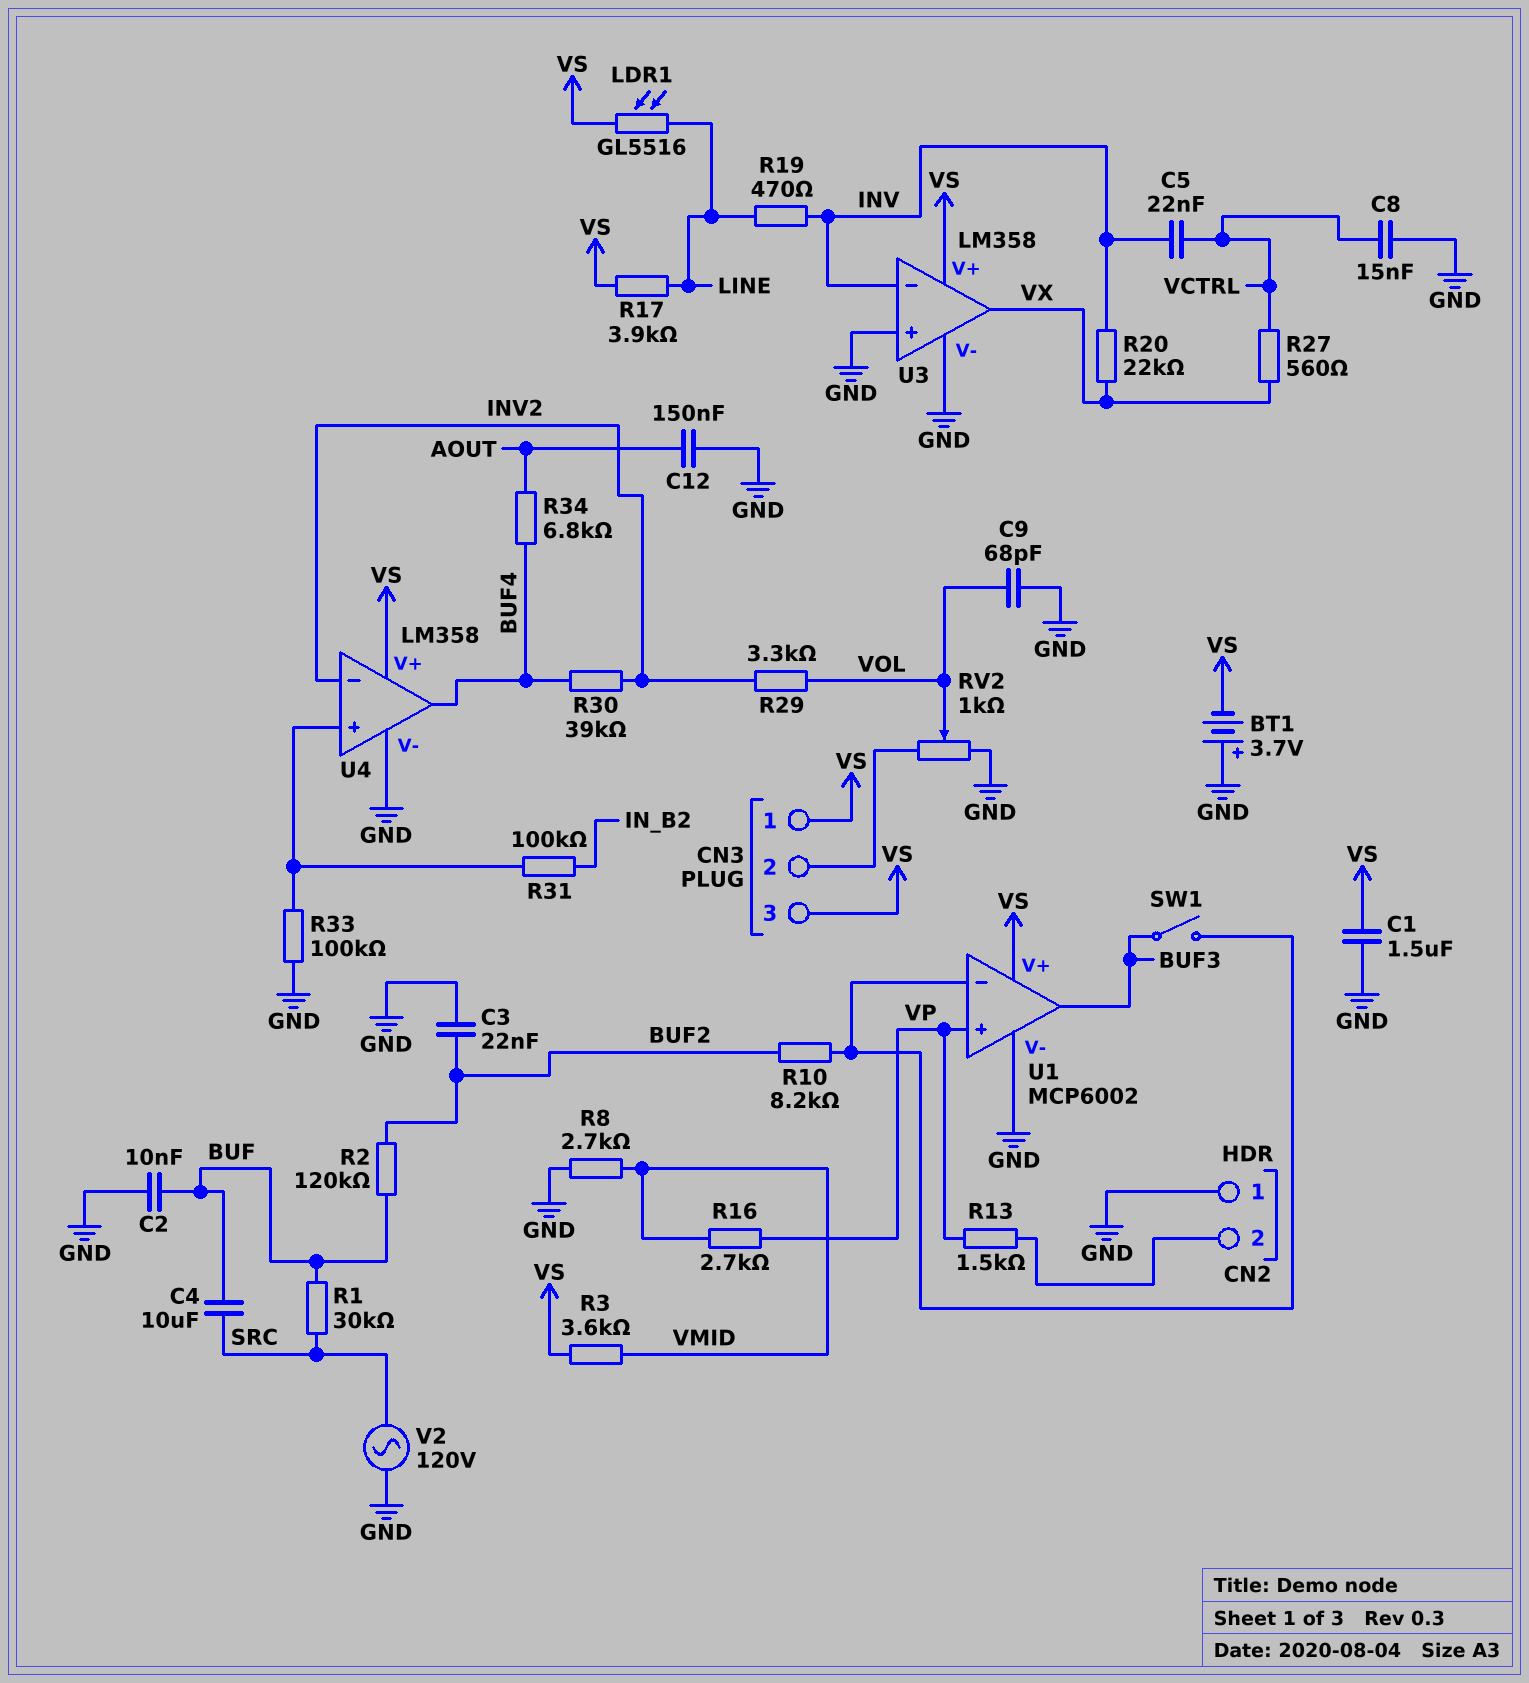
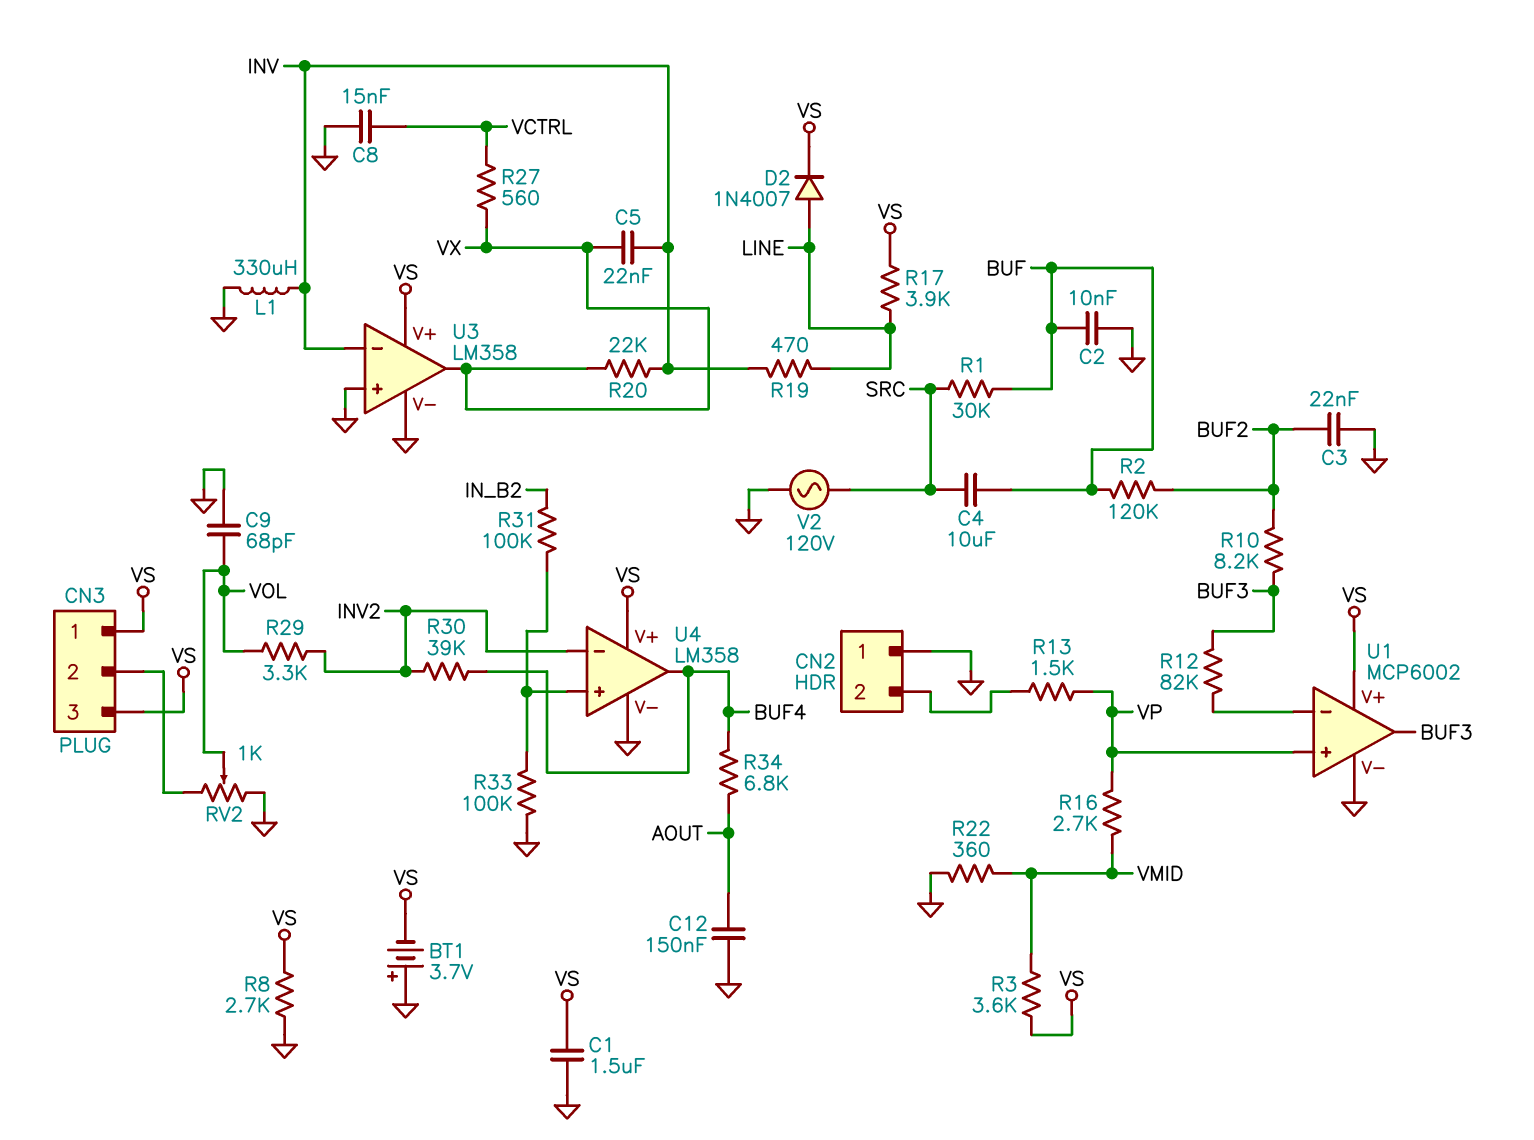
C5: 22nF (INV, VCTRL) -> 22nF (INV, VX)
D2: none -> diode 1N4007 (A LINE, K VS)
L1: none -> 330uH (GND, INV)
LDR1: GL5516 (LINE, VS) -> none
R8: 2.7k (GND, VMID) -> 2.7k (GND, VS)
R10: 8.2k (BUF2, U1/in-) -> 8.2k (BUF2, BUF3)
R12: none -> 82k (BUF3, U1/in-)
R22: none -> 360 (GND, VMID)
SW1: switch (BUF3, U1/in-) -> none

